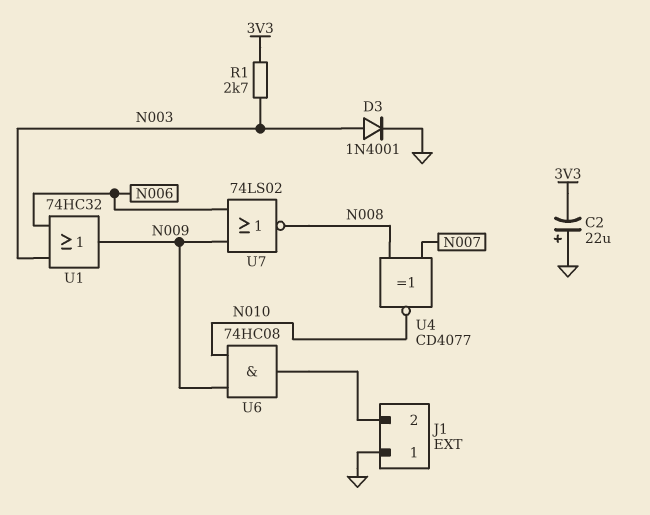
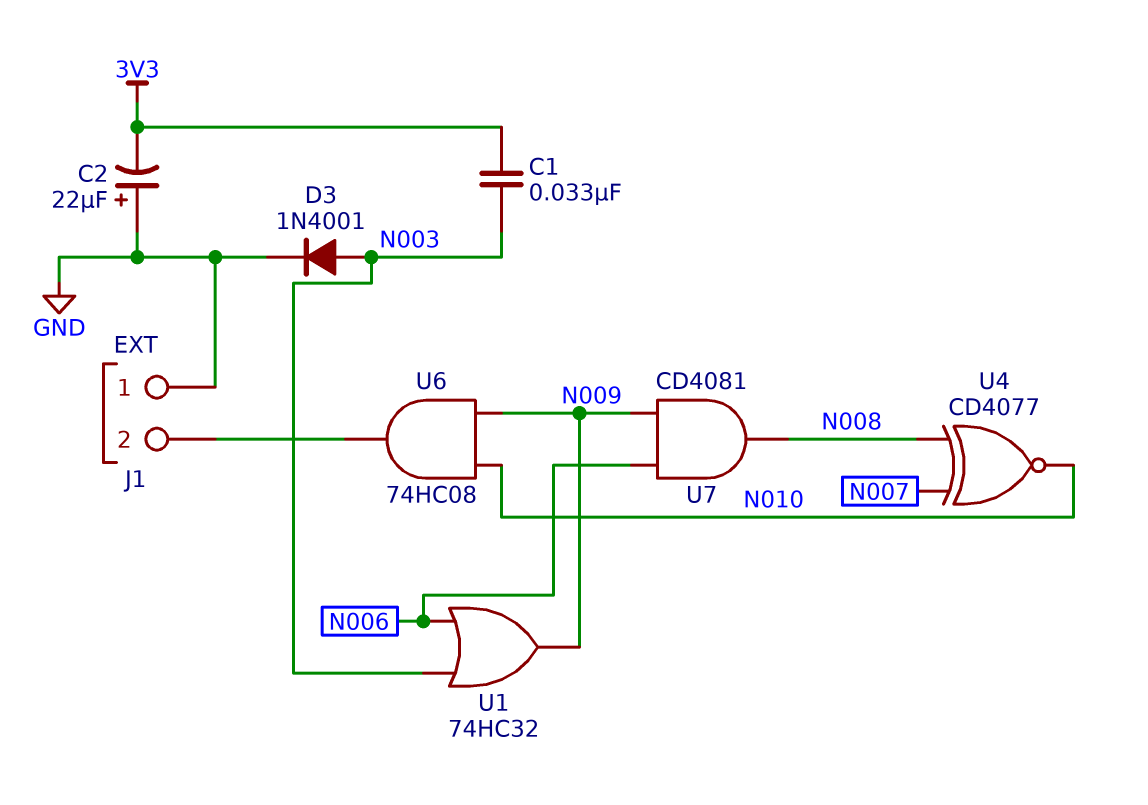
C1: none -> 33nF (3V3, N003)
R1: 2.7k (3V3, N003) -> none
U7: NOR 74LS02 (in N006, in N009, out N008) -> AND CD4081 (in N006, in N009, out N008)

